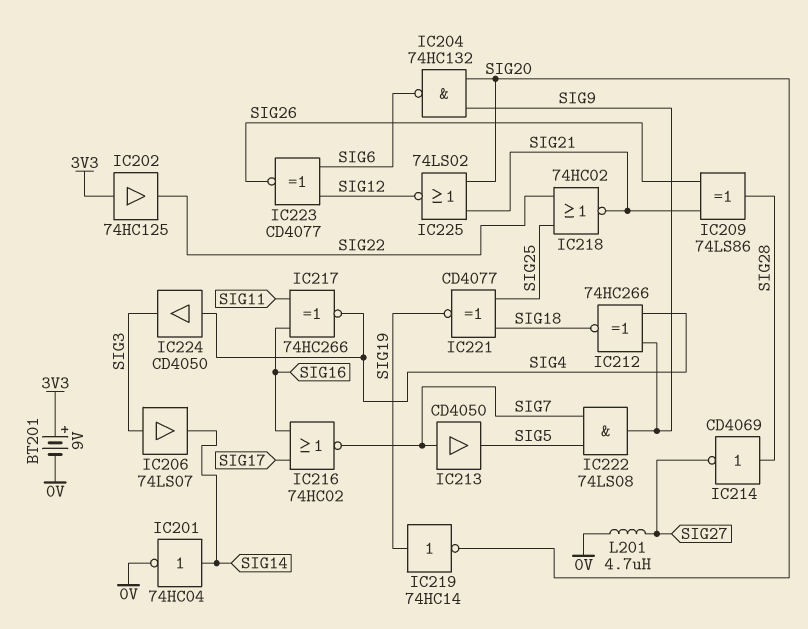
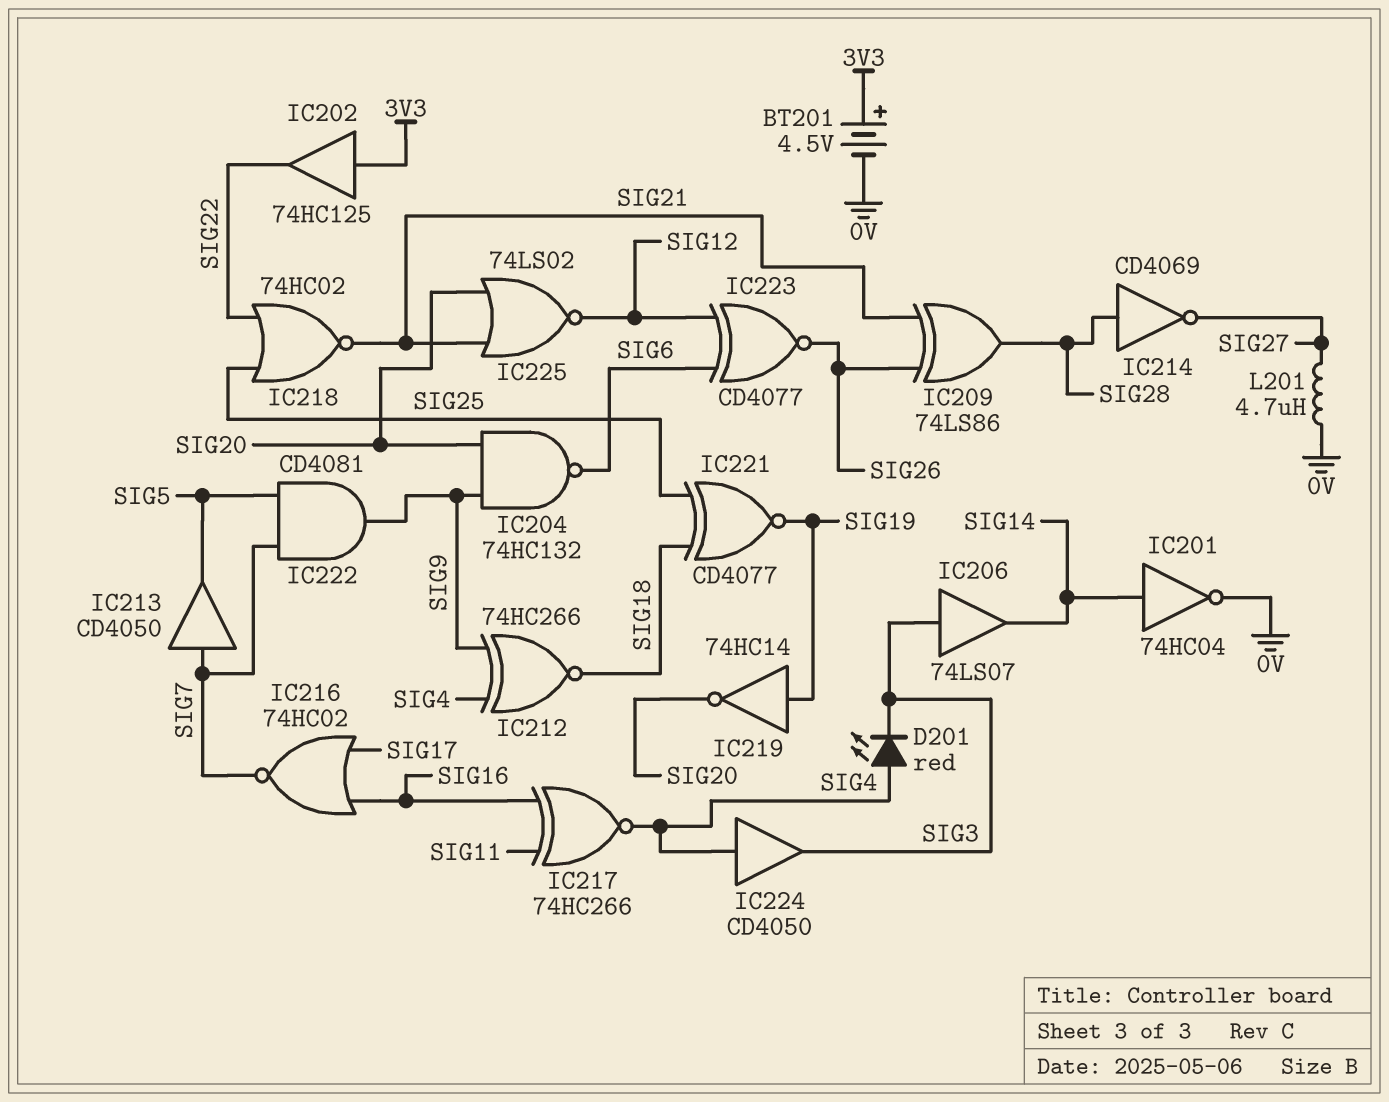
BT201: 9V (plus 3V3, minus 0V) -> 4.5V (plus 3V3, minus 0V)
D201: none -> LED red (A SIG4, K SIG3)
IC222: AND 74LS08 (in SIG5, in SIG7, out SIG9) -> AND CD4081 (in SIG5, in SIG7, out SIG9)

